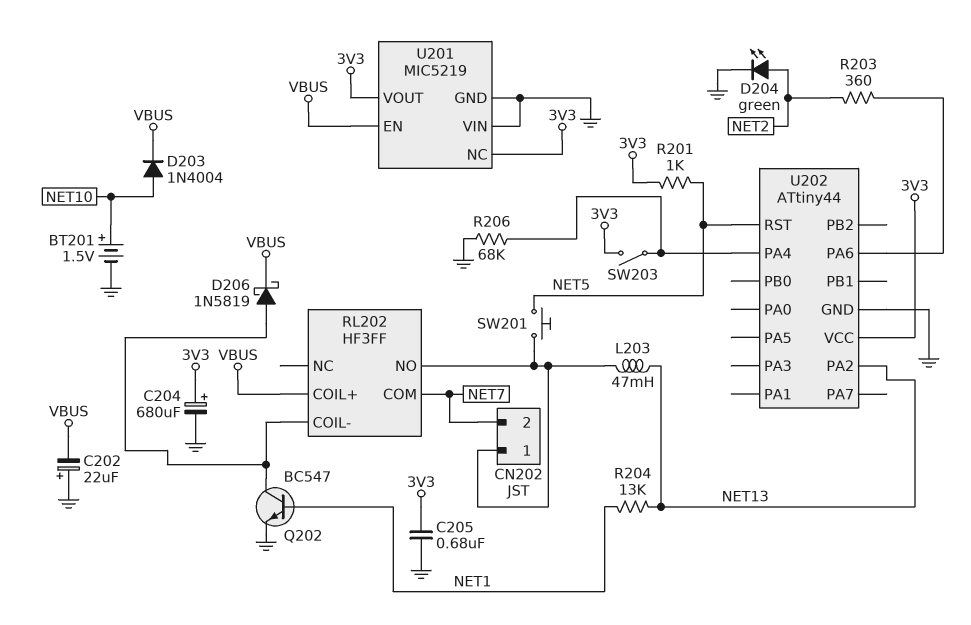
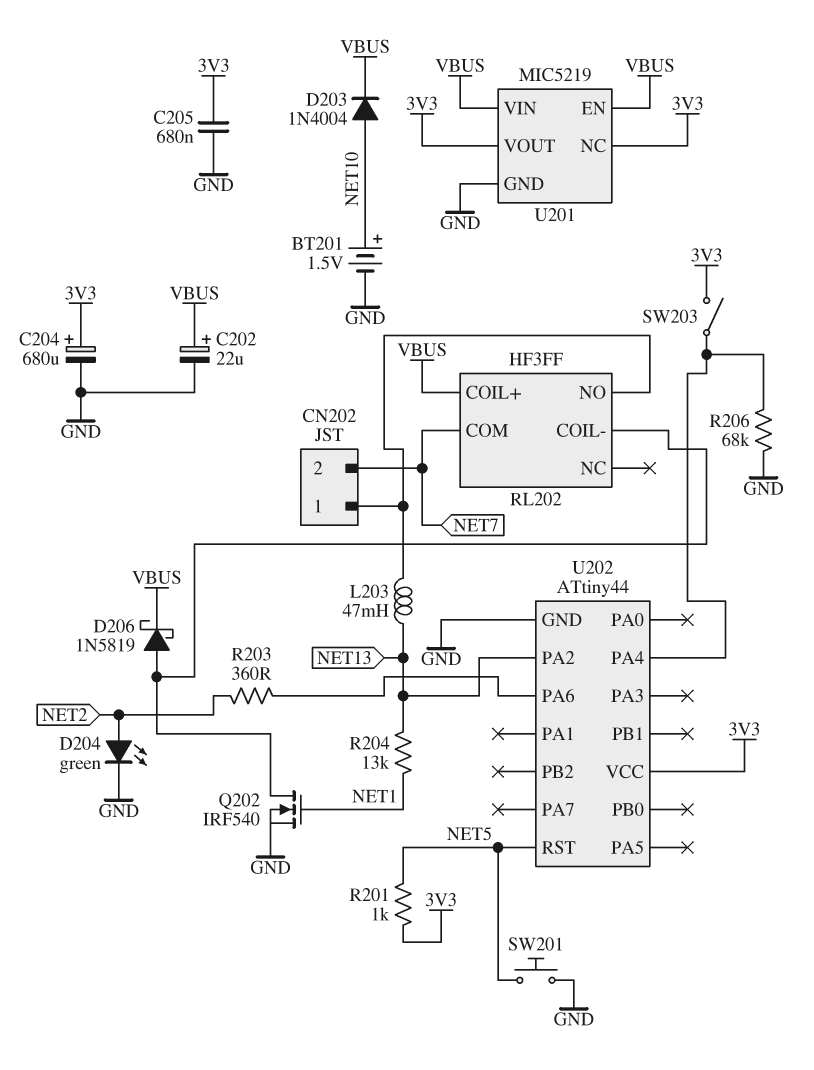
C202: 22uF (plus GND, minus VBUS) -> 22uF (plus VBUS, minus GND)
Q202: NPN BC547 (B NET1, C RL202/COIL-, E GND) -> NMOS IRF540 (G NET1, D RL202/COIL-, S GND)
SW201: button (CN202/1, NET5) -> button (GND, NET5)
U201 pin VIN: GND -> VBUS

